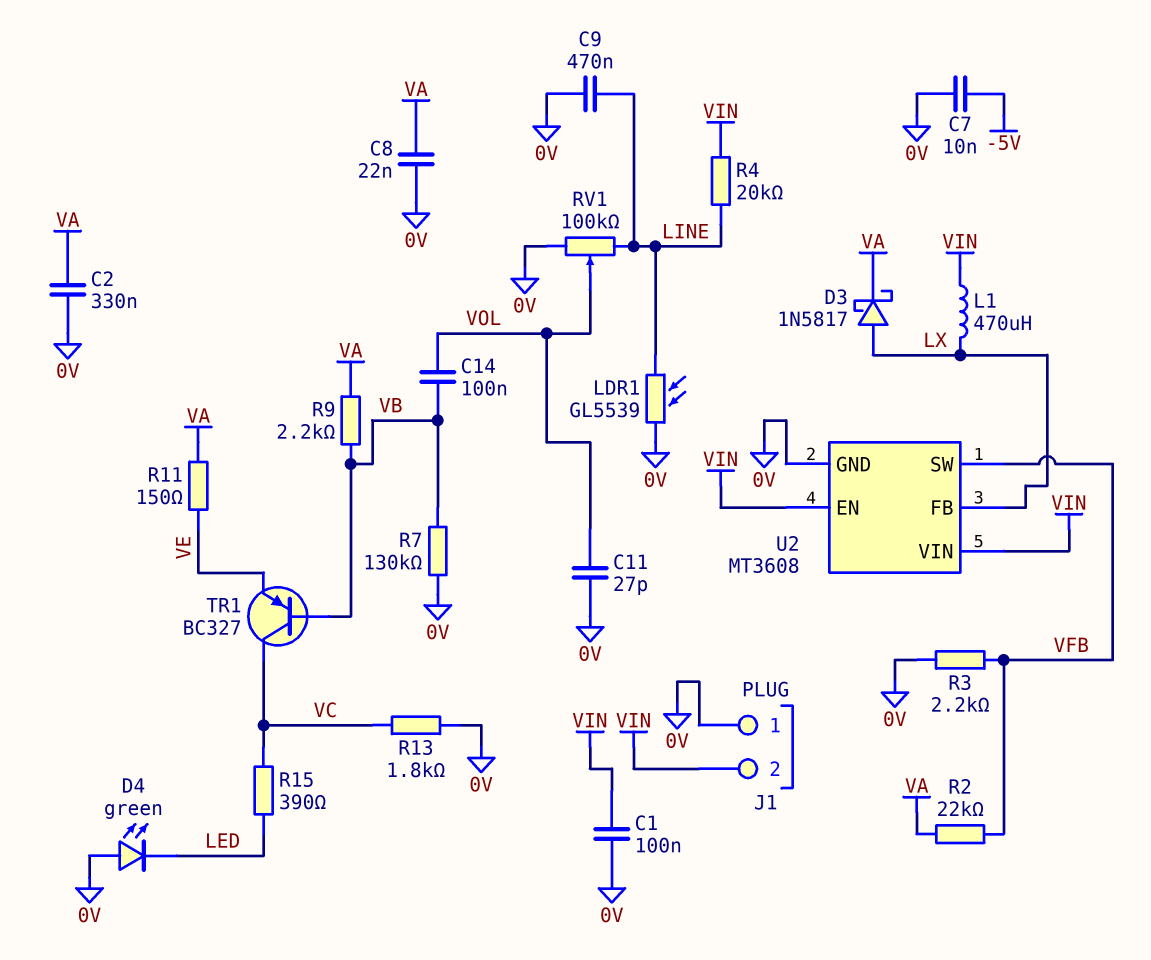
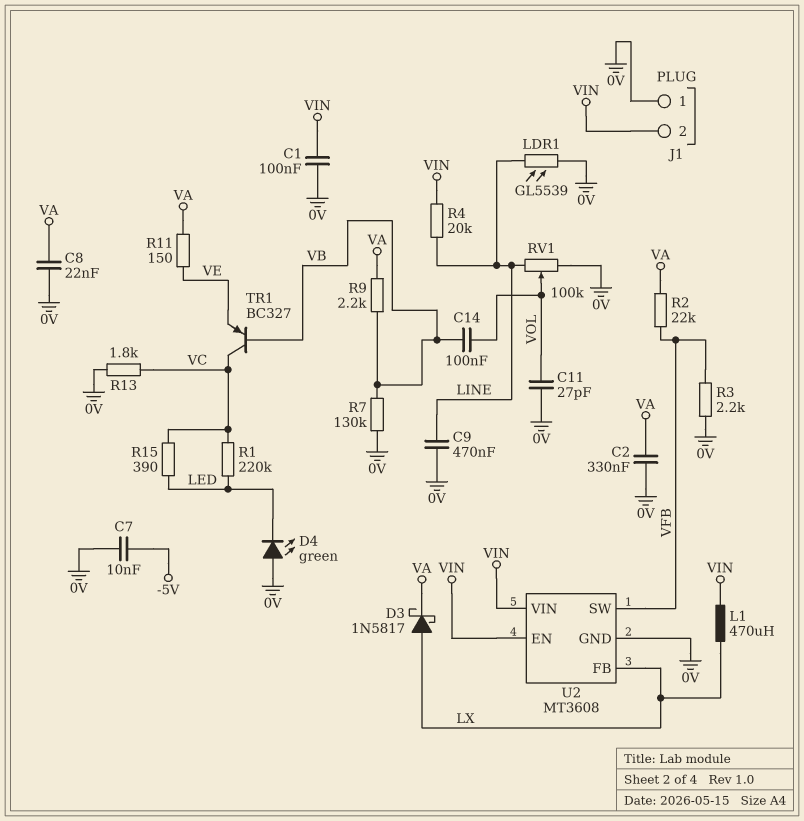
R1: none -> 220k (LED, VC)

